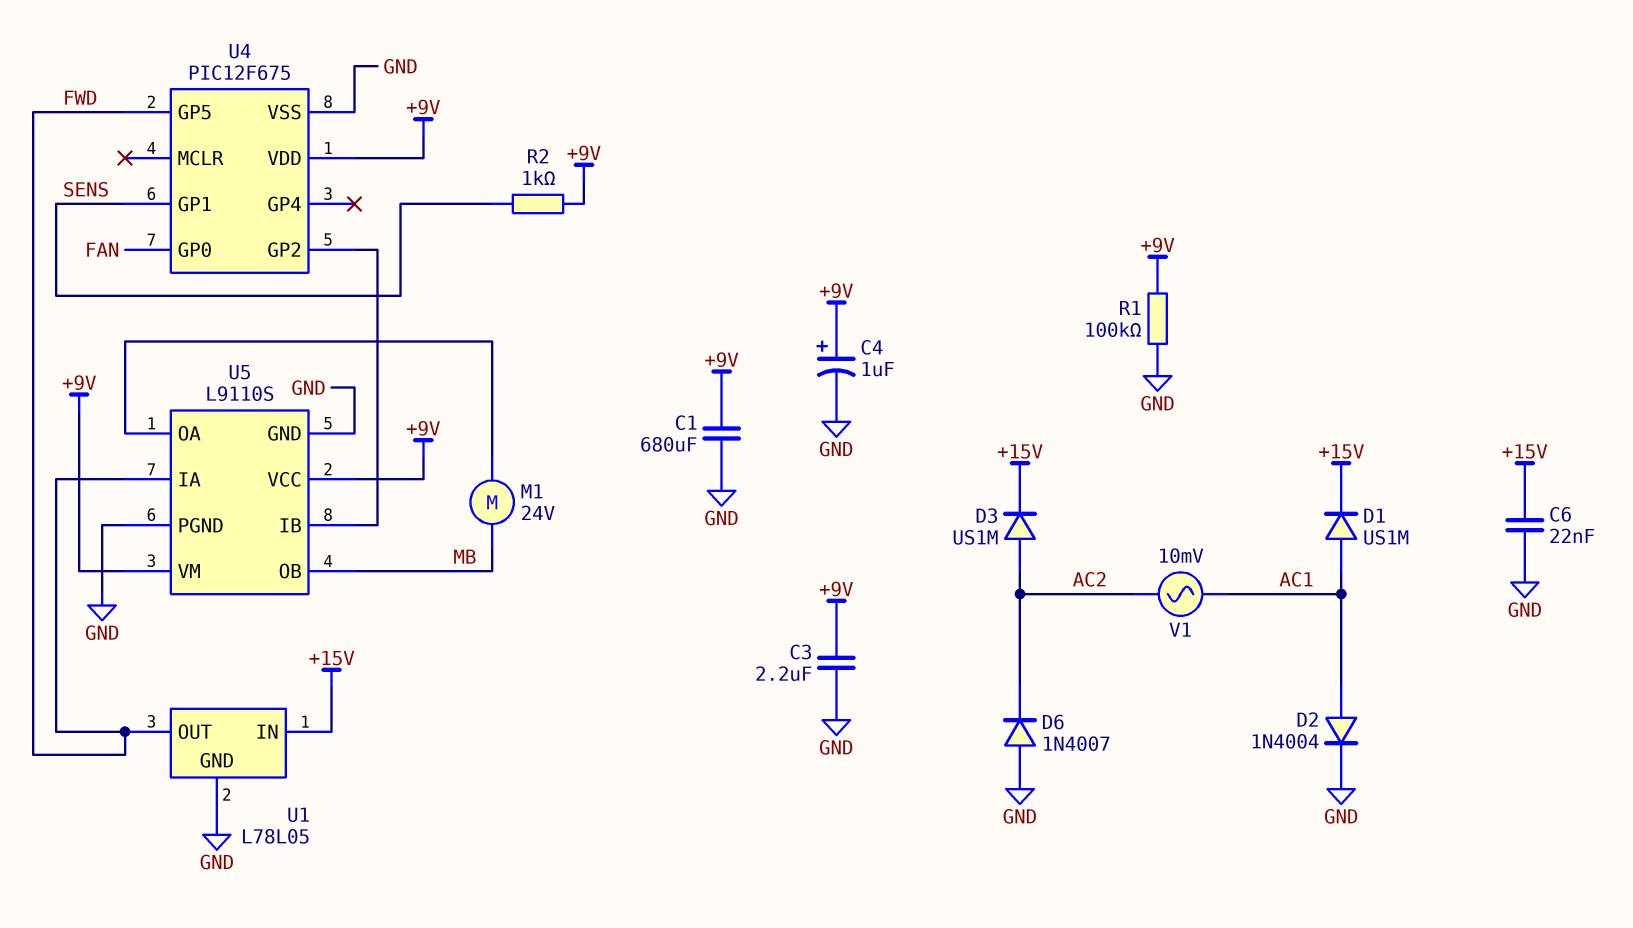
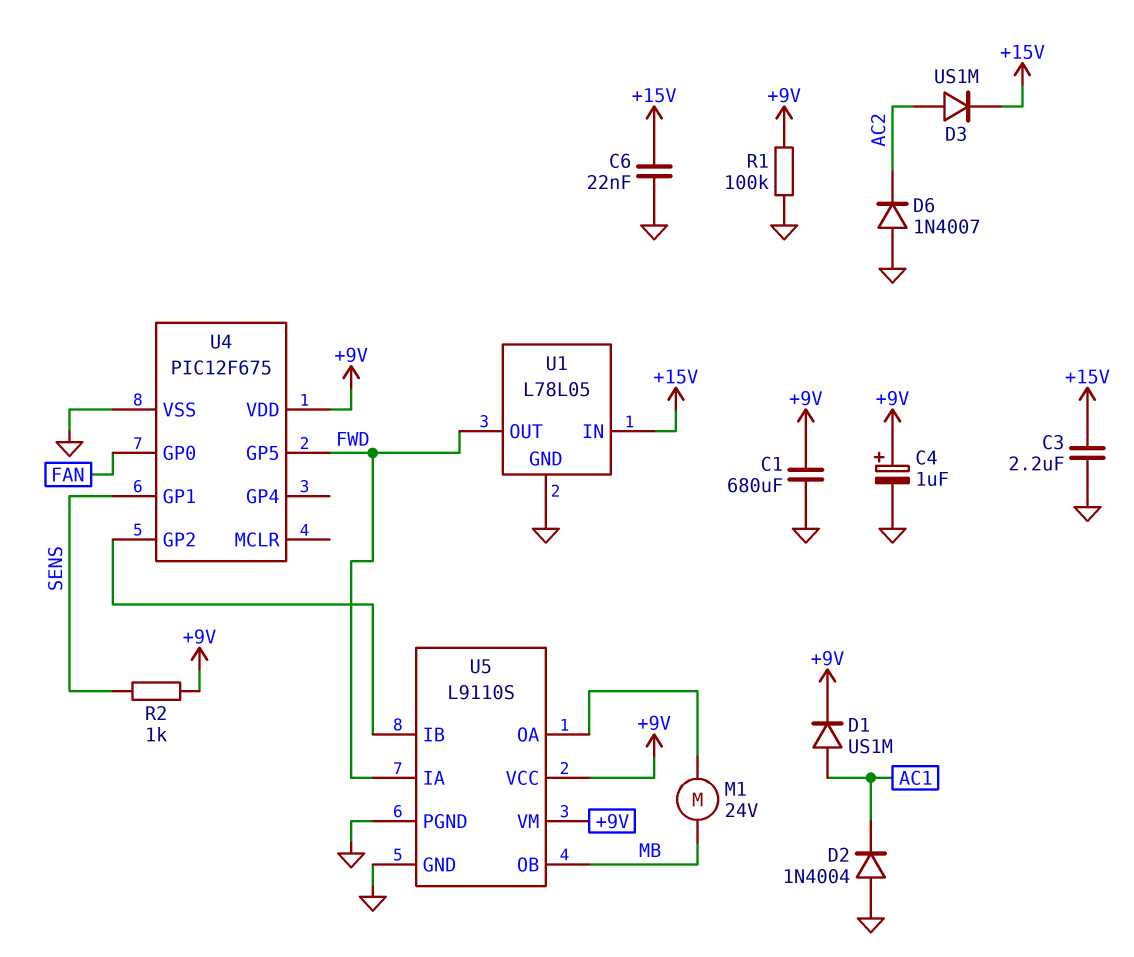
C3: 2.2uF (+9V, GND) -> 2.2uF (+15V, GND)
D1: diode US1M (A AC1, K +15V) -> diode US1M (A AC1, K +9V)
D2: diode 1N4004 (A AC1, K GND) -> diode 1N4004 (A GND, K AC1)
V1: AC 10mV (AC1, AC2) -> none

